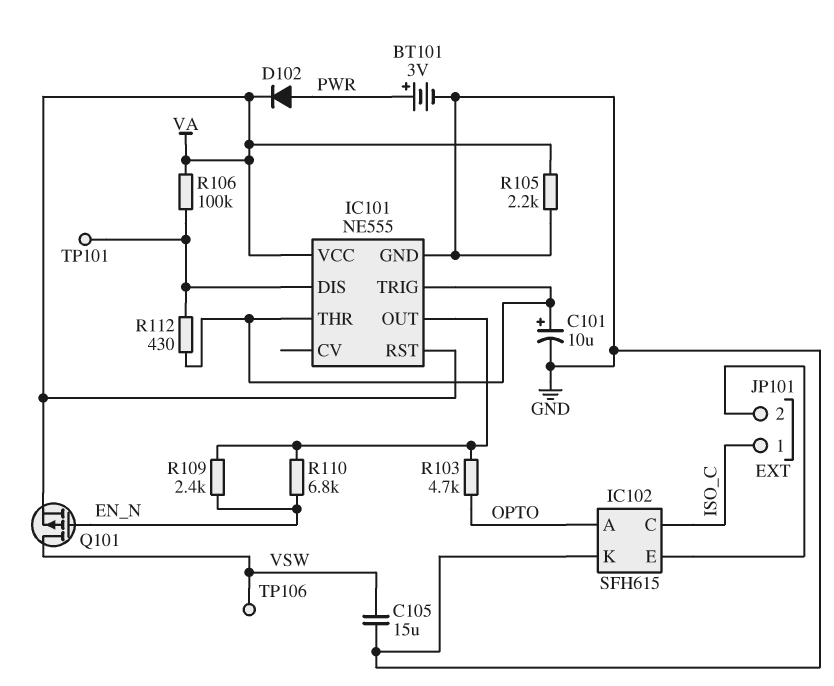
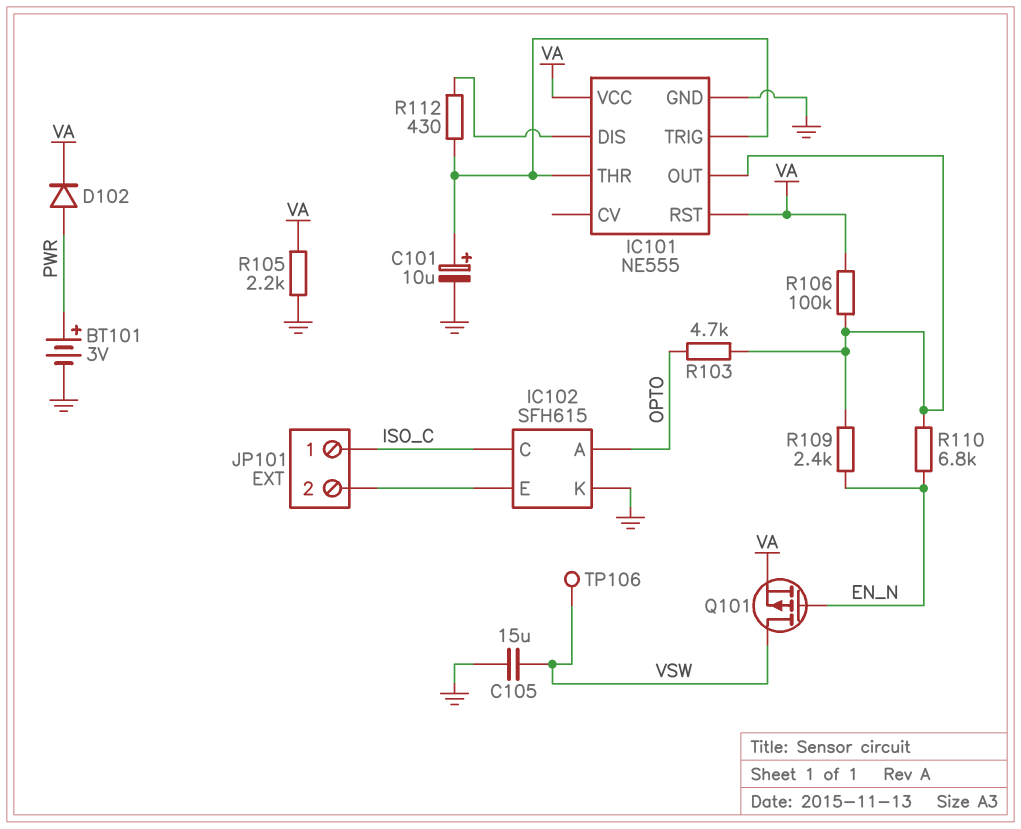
R106: 100k (IC101/DIS, VA) -> 100k (IC101/OUT, VA)
TP101: test point (IC101/DIS) -> none

